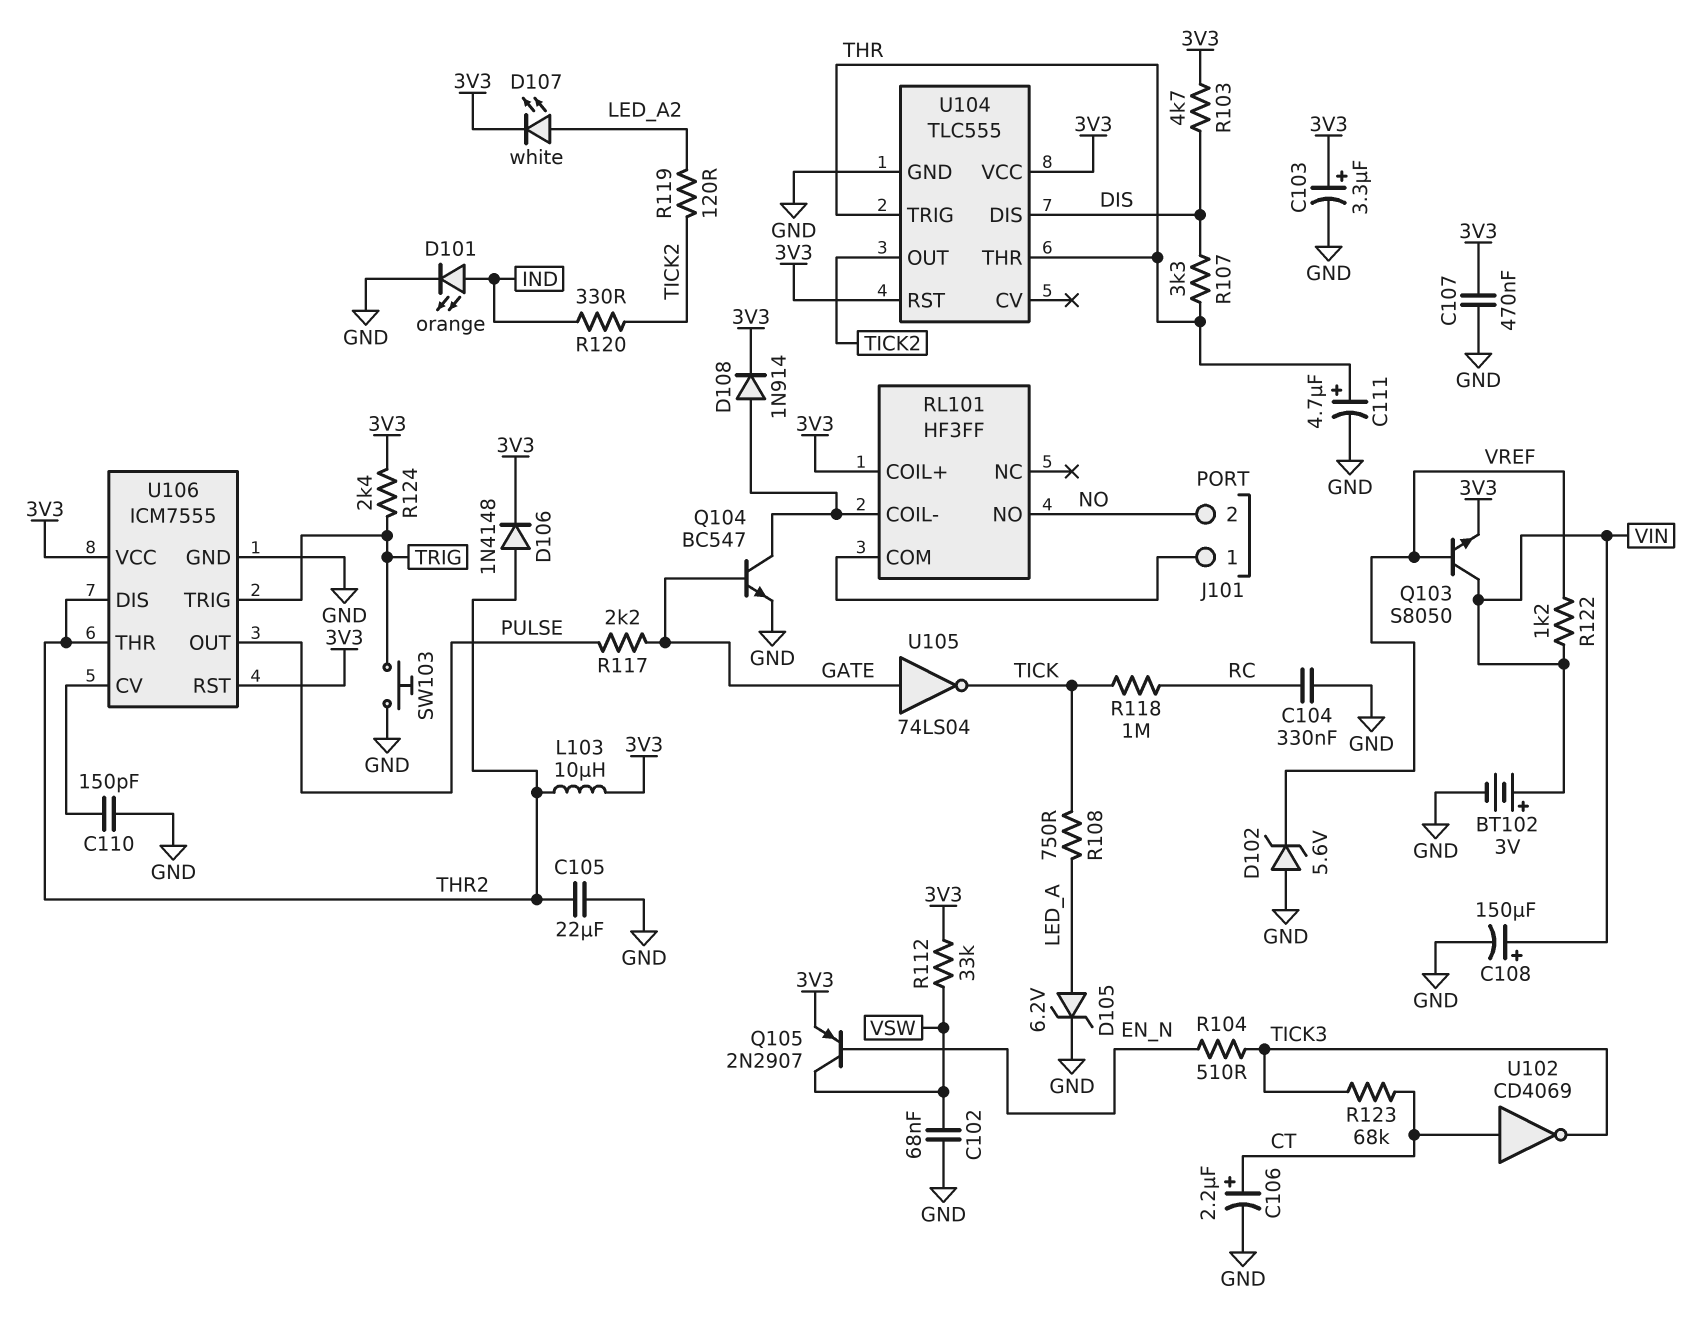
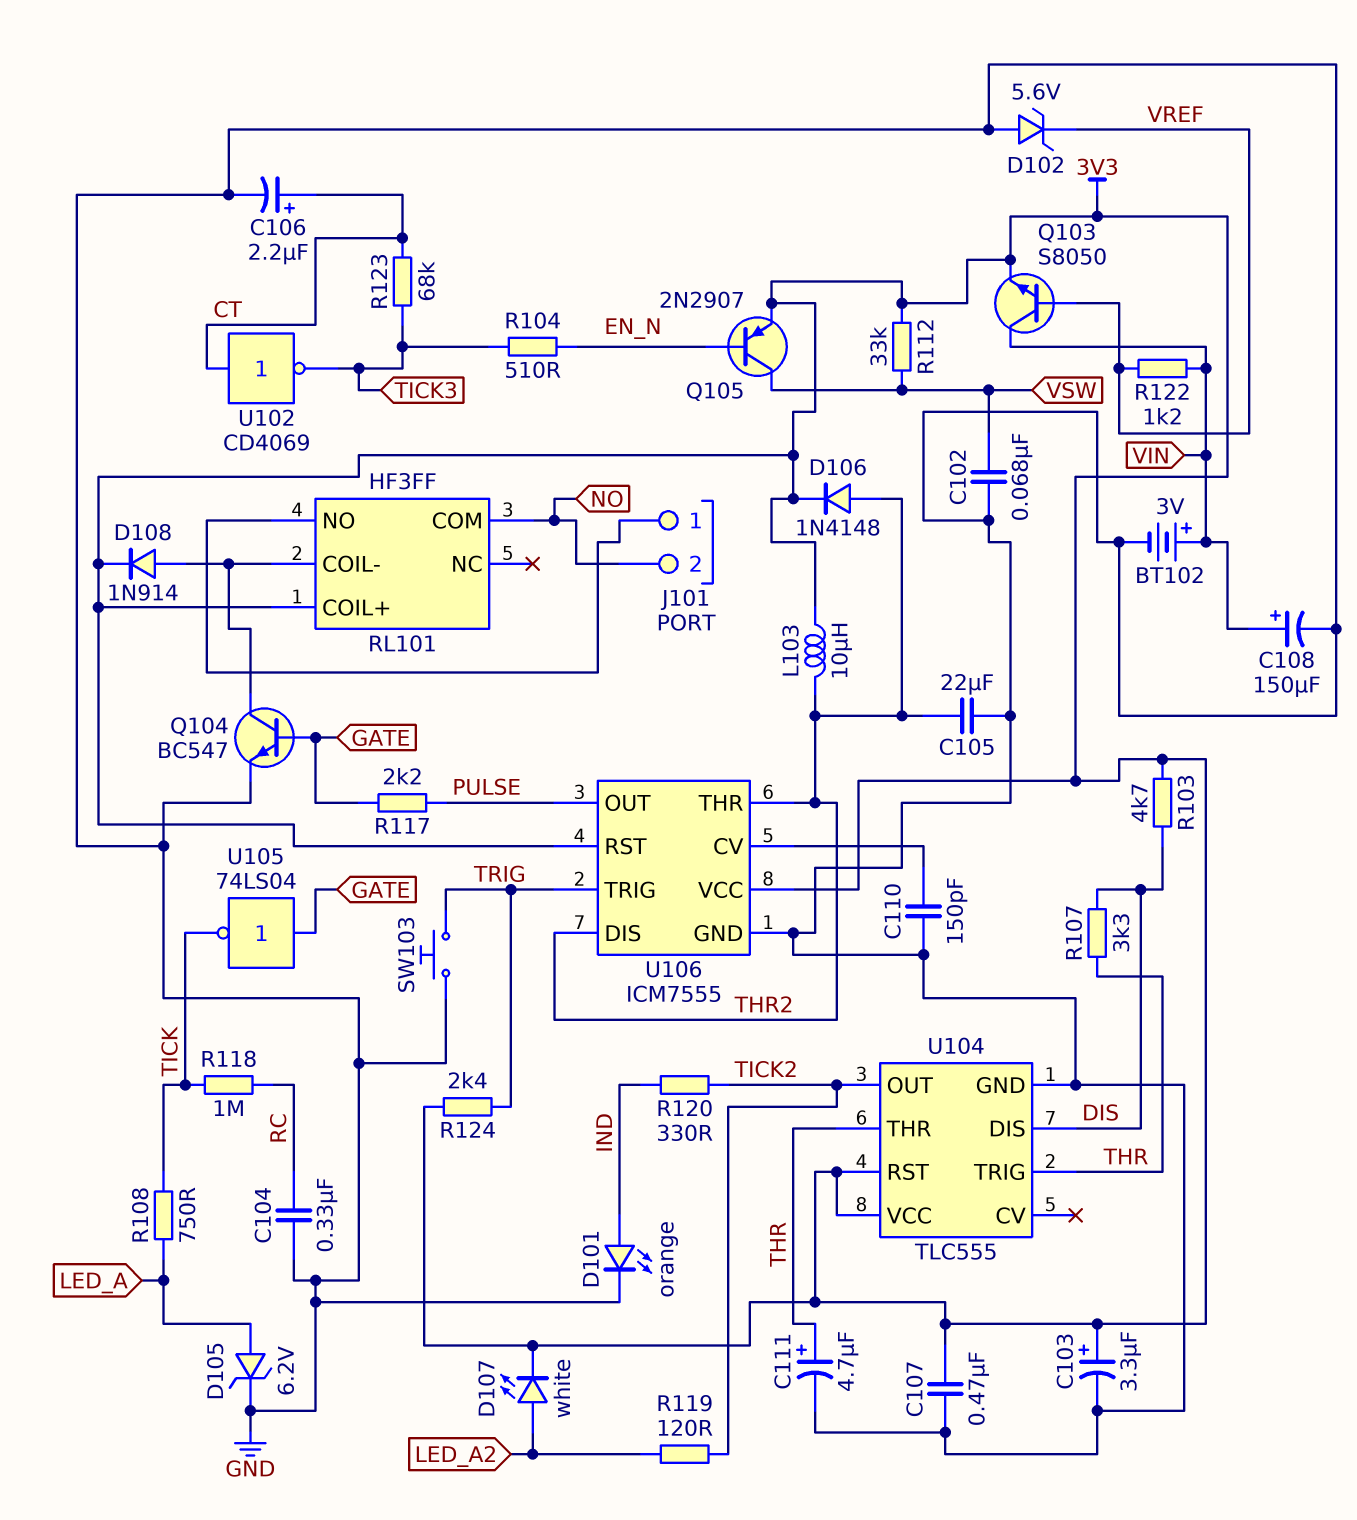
RL101 pin COM: J101/1 -> NO
RL101 pin NO: NO -> J101/1

